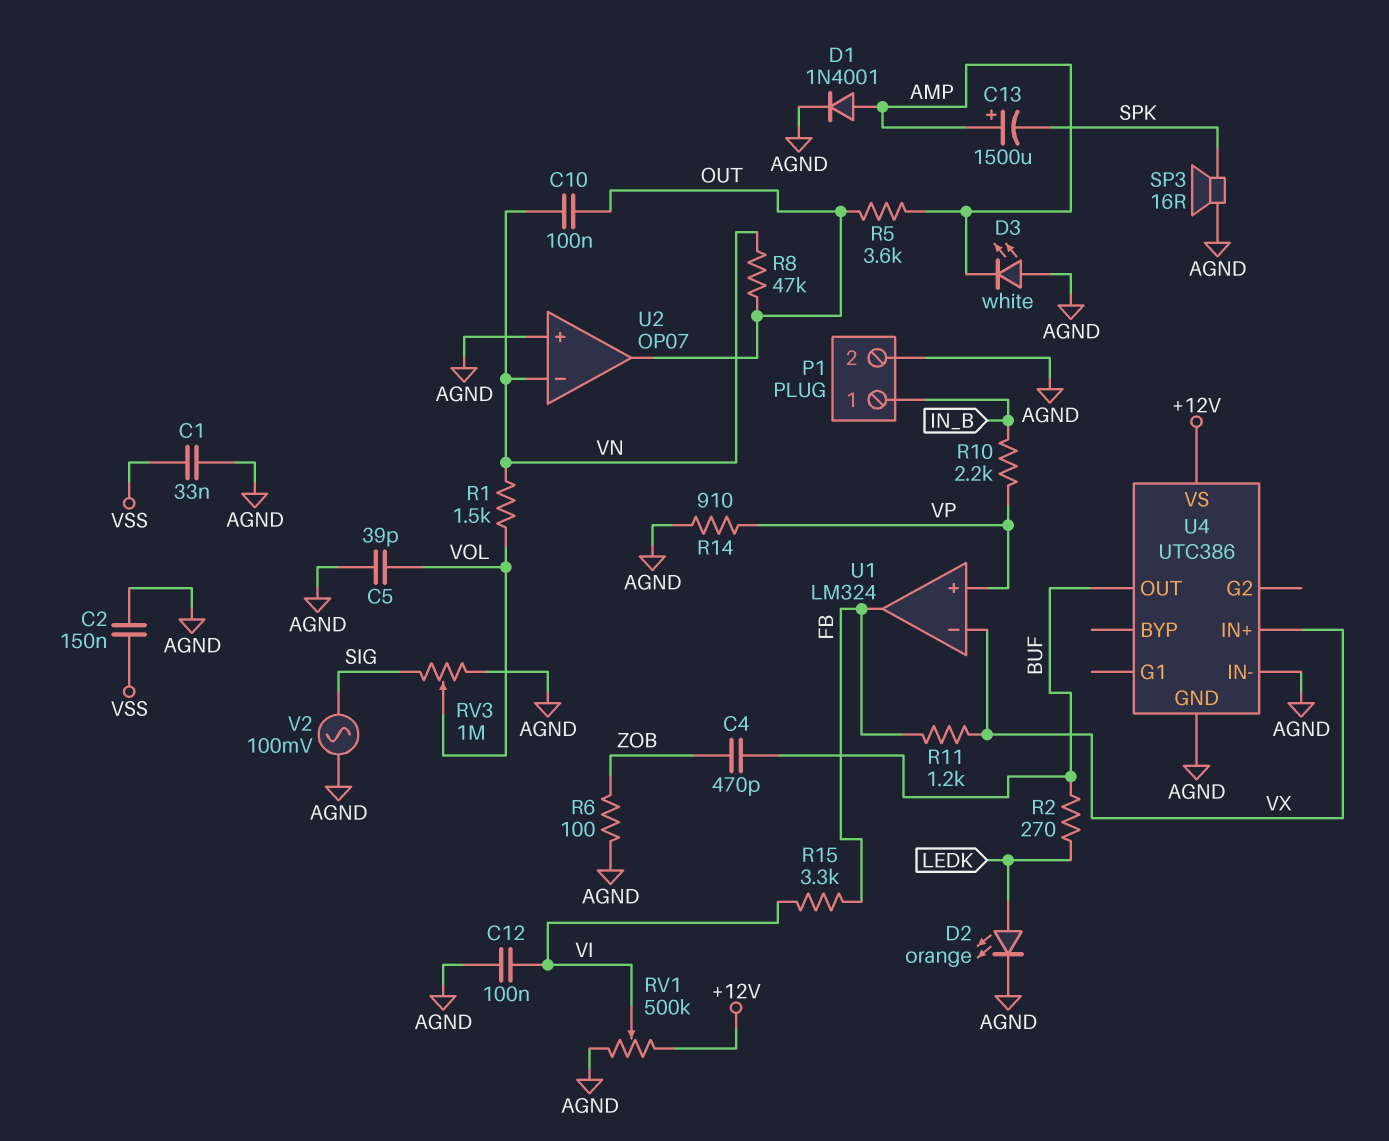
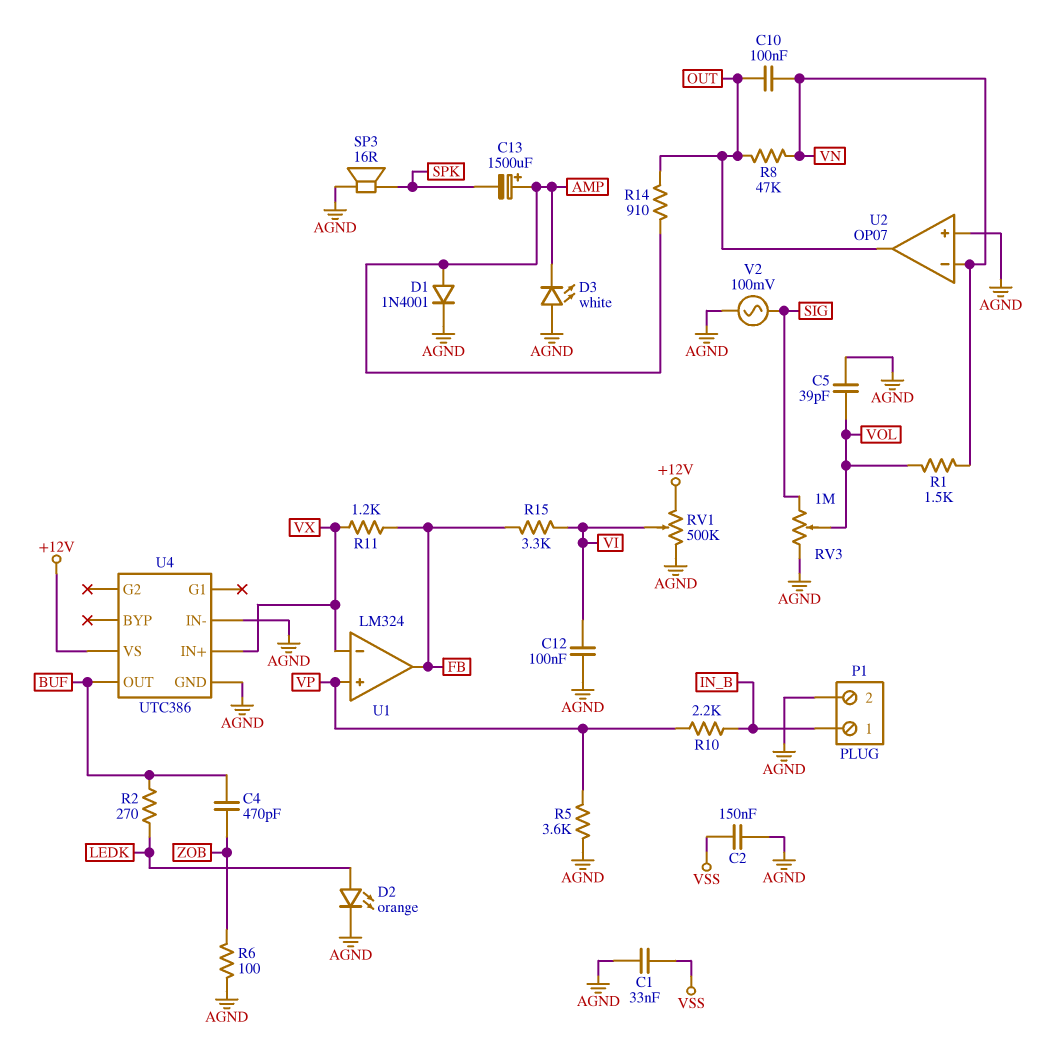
R5: 3.6k (AMP, OUT) -> 3.6k (AGND, VP)
R14: 910 (AGND, VP) -> 910 (AMP, OUT)

